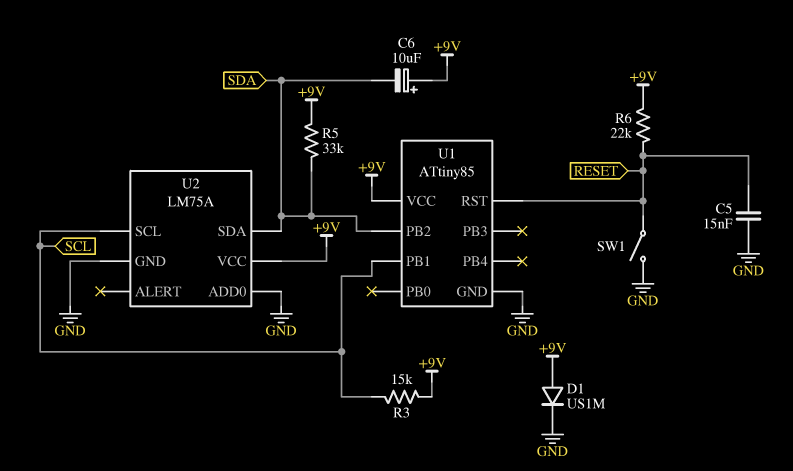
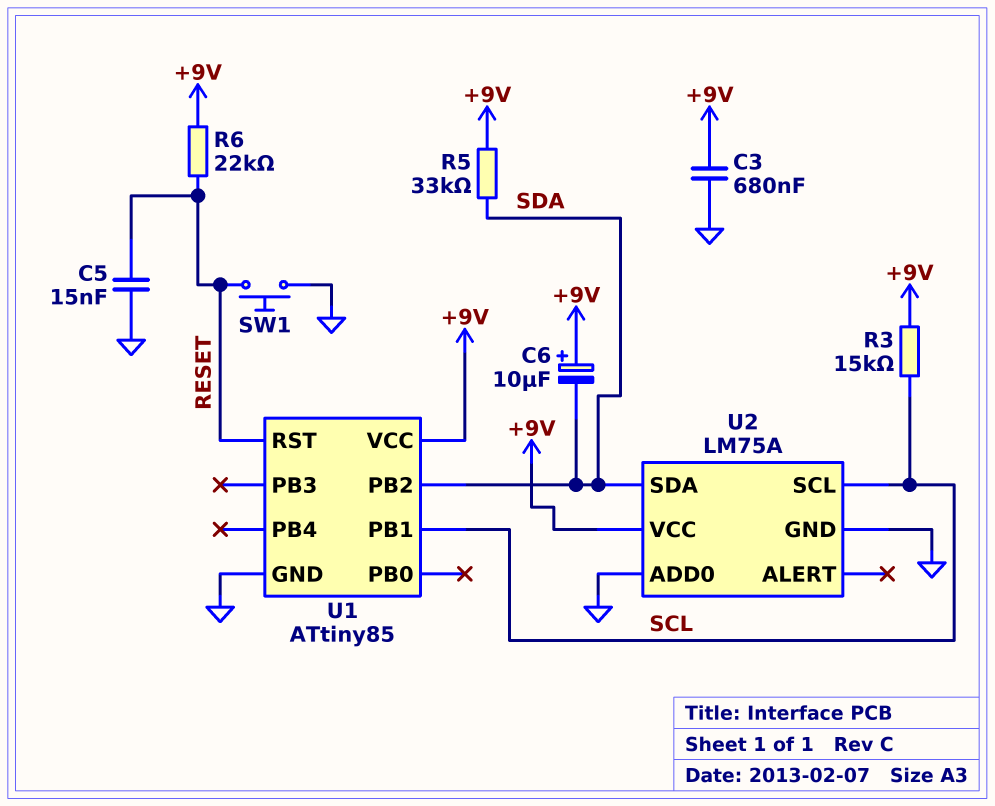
C3: none -> 680nF (+9V, GND)
D1: diode US1M (A +9V, K GND) -> none
SW1: switch (GND, RESET) -> button (GND, RESET)

